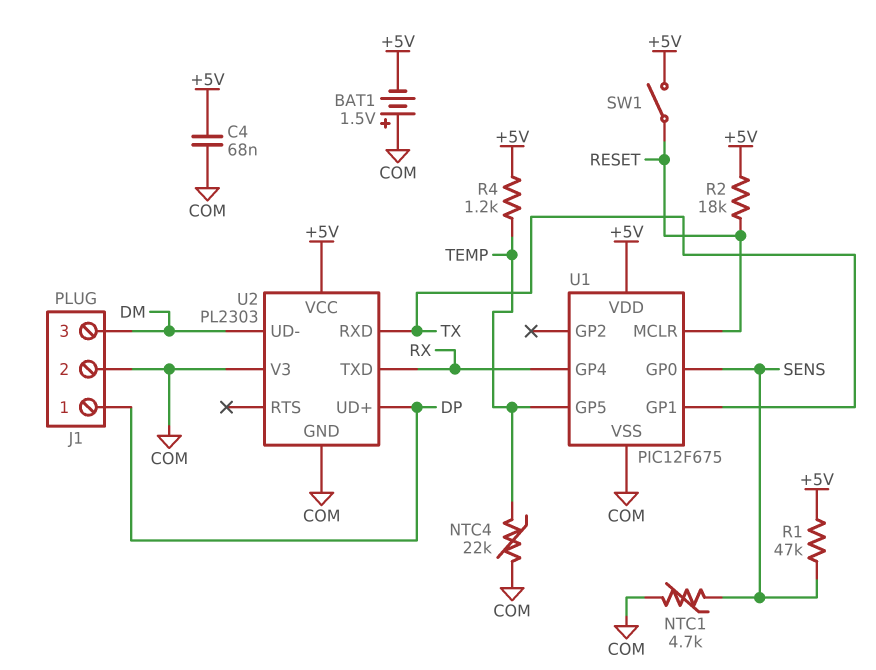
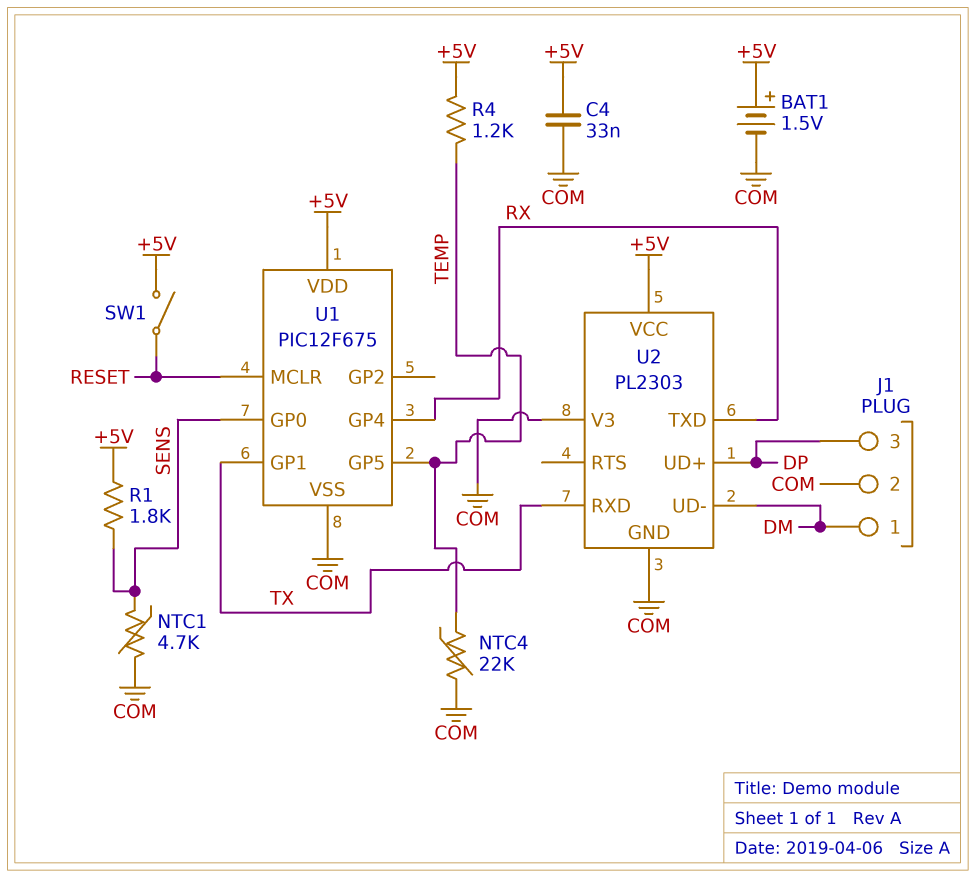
BAT1: 1.5V (plus COM, minus +5V) -> 1.5V (plus +5V, minus COM)
C4: 68nF (+5V, COM) -> 33nF (+5V, COM)
J1 pin 1: DP -> DM
J1 pin 3: DM -> DP
R1: 47k (+5V, SENS) -> 1.8k (+5V, SENS)
R2: 18k (+5V, RESET) -> none

